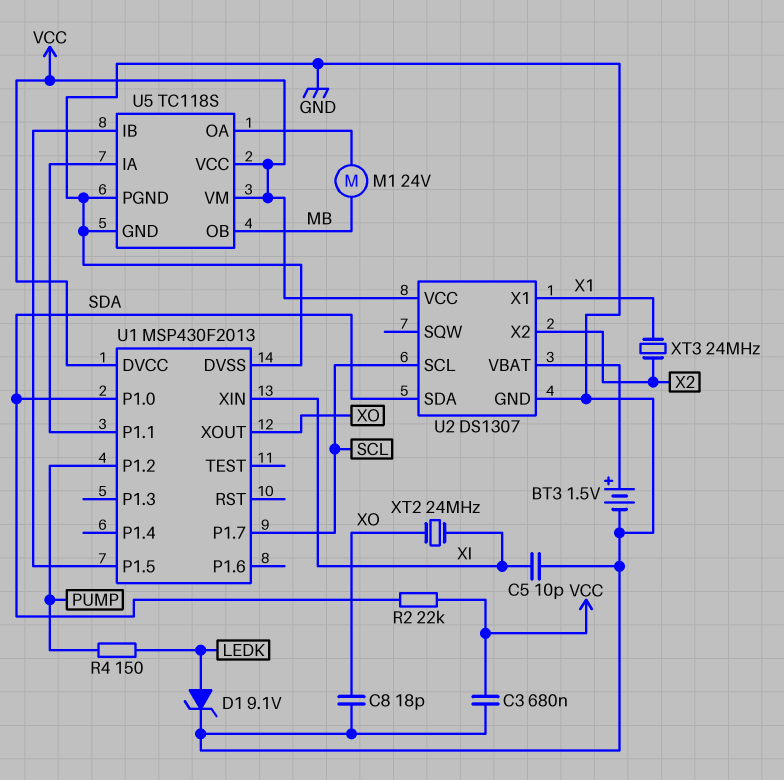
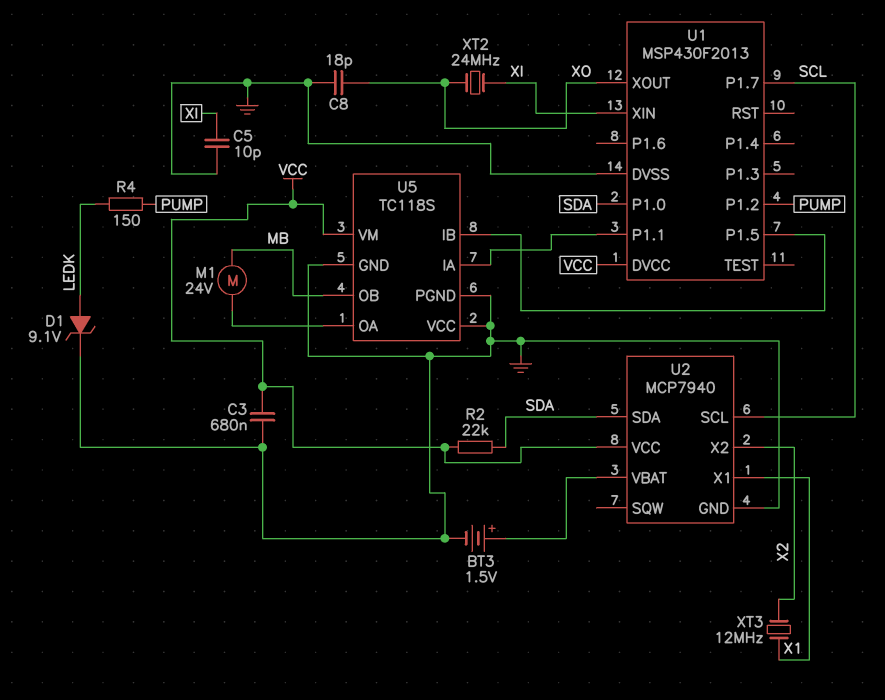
U2: DS1307 -> MCP7940
U5 pin VCC: VCC -> GND
XT3: 24MHz (X1, X2) -> 12MHz (X1, X2)

